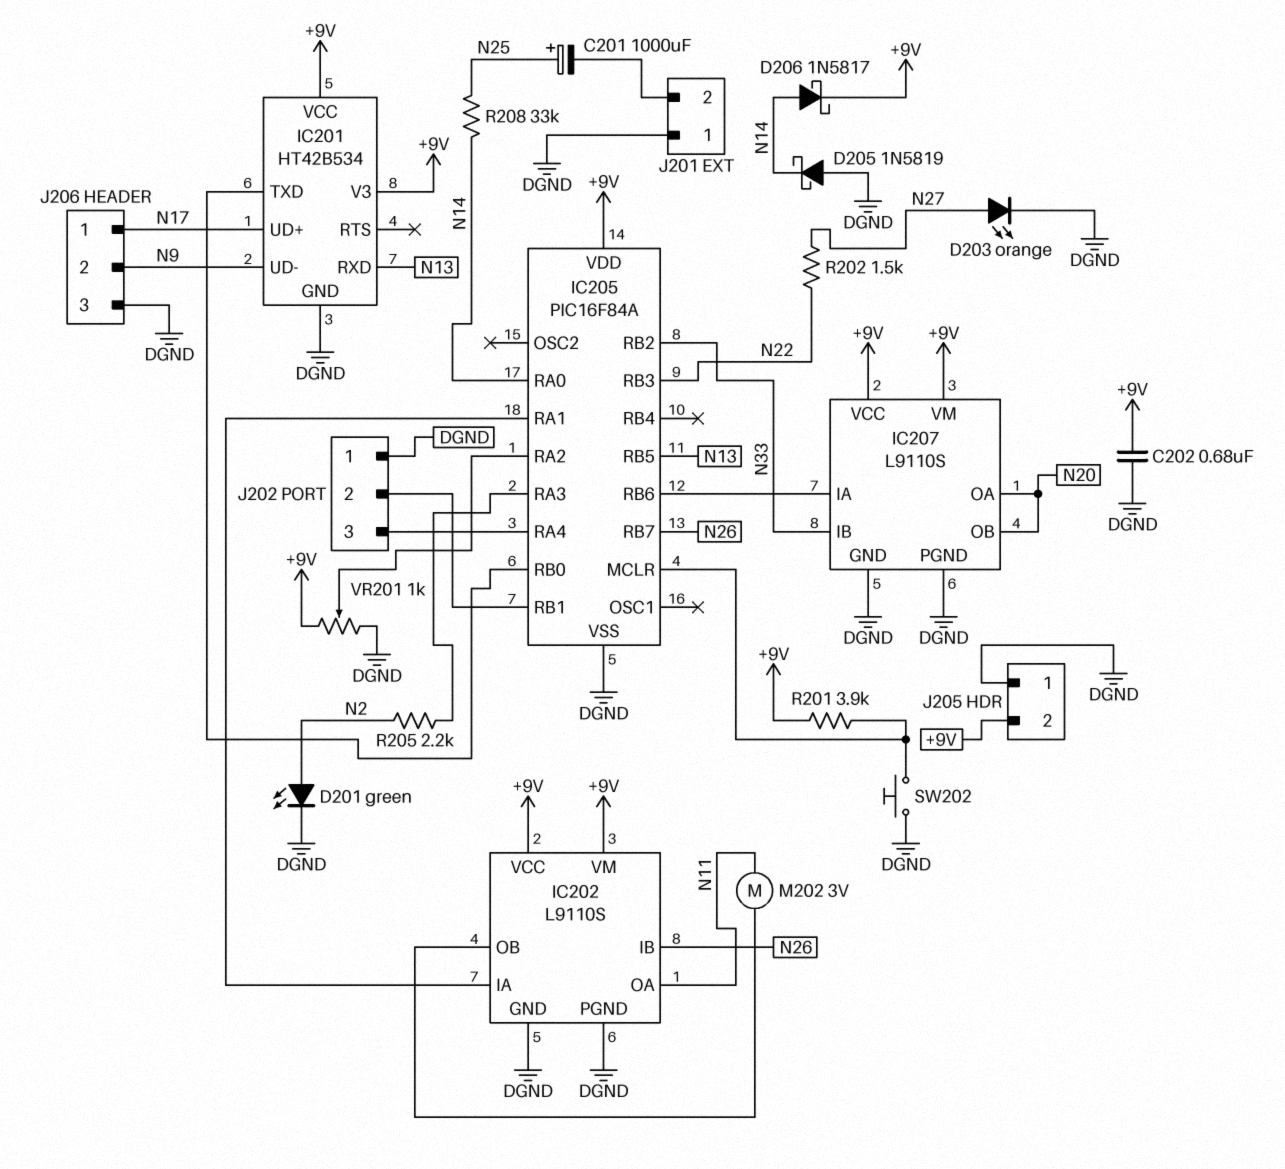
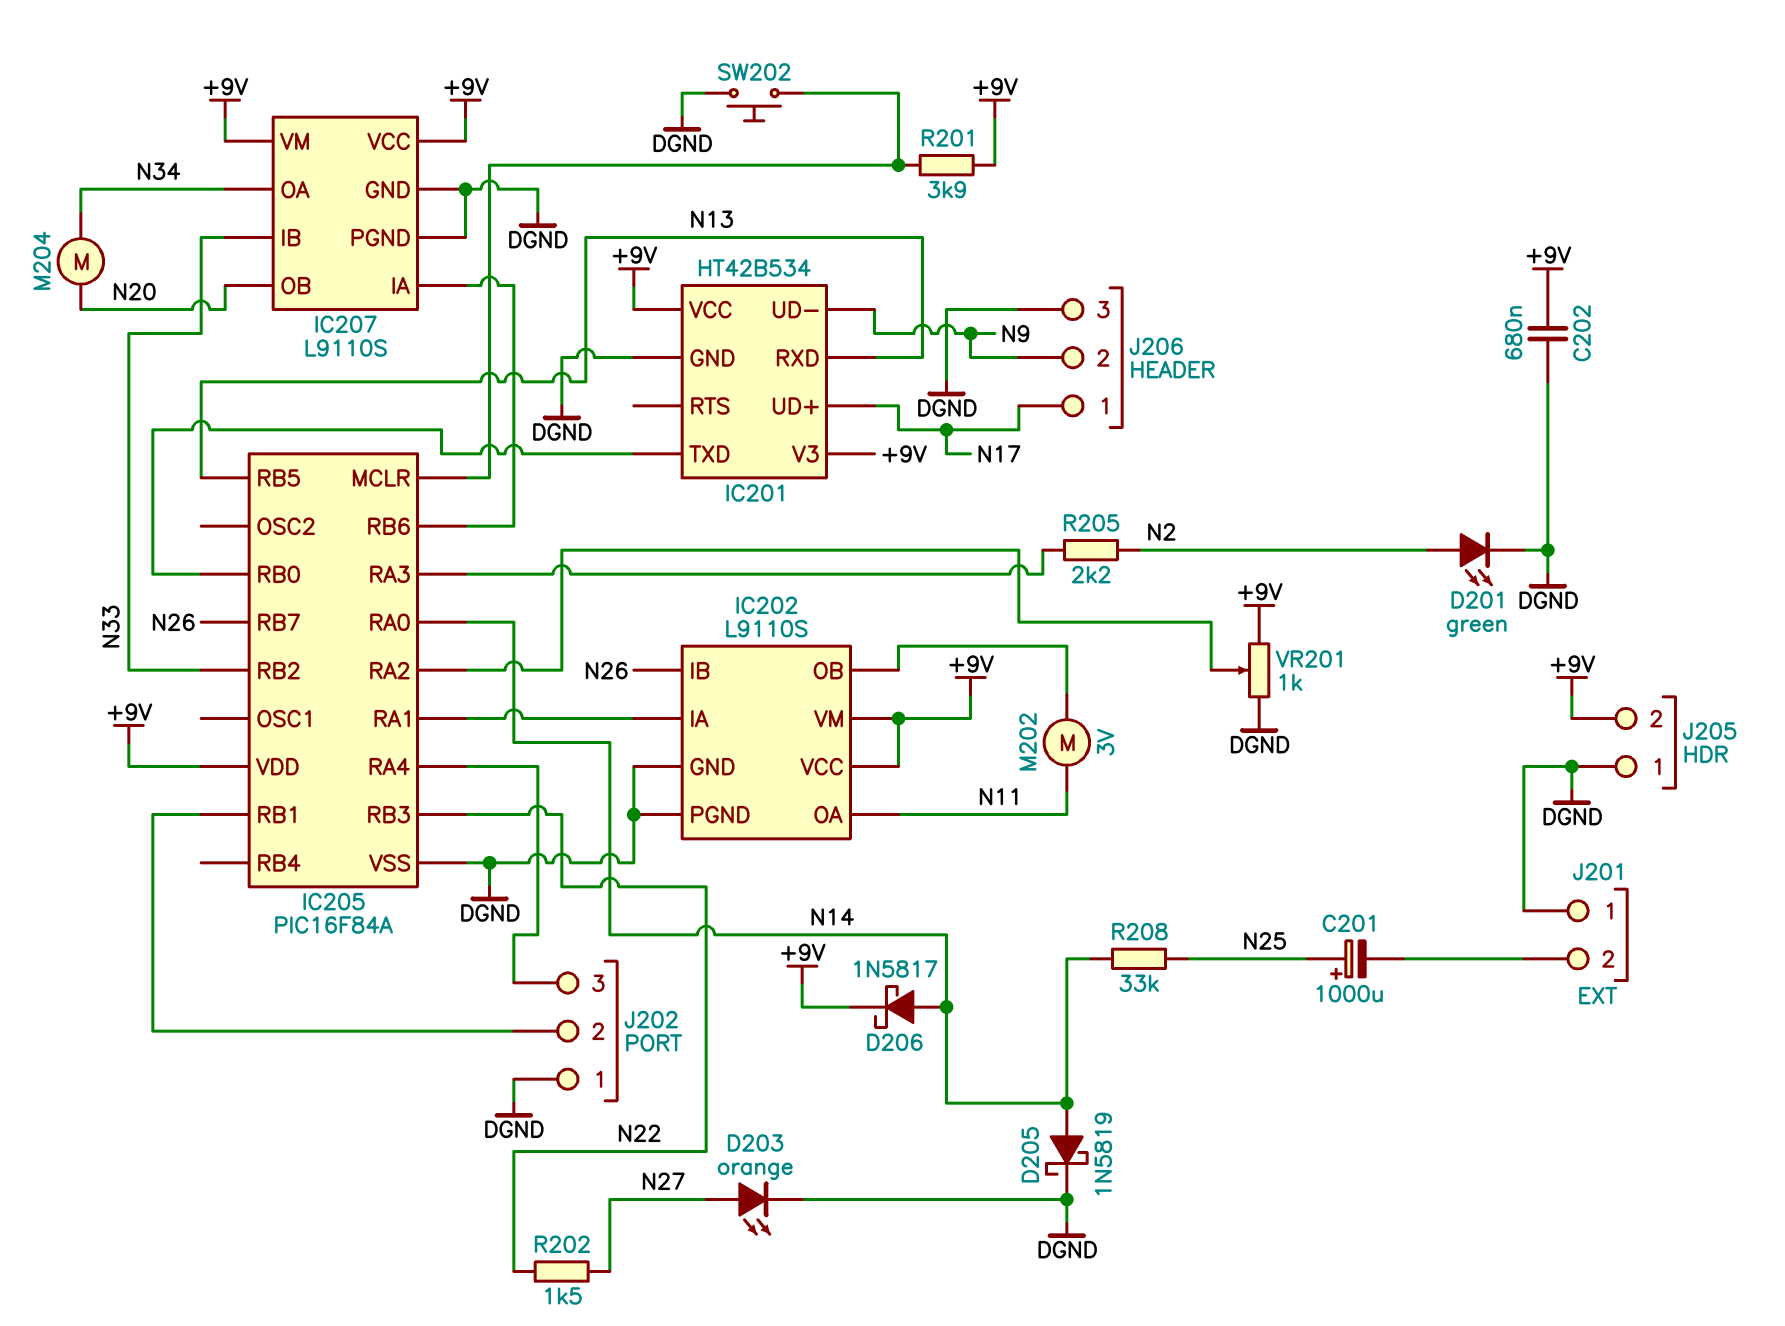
D205: schottky 1N5819 (A DGND, K N14) -> schottky 1N5819 (A N14, K DGND)
IC207 pin OA: N20 -> N34
M204: none -> motor (N20, N34)

